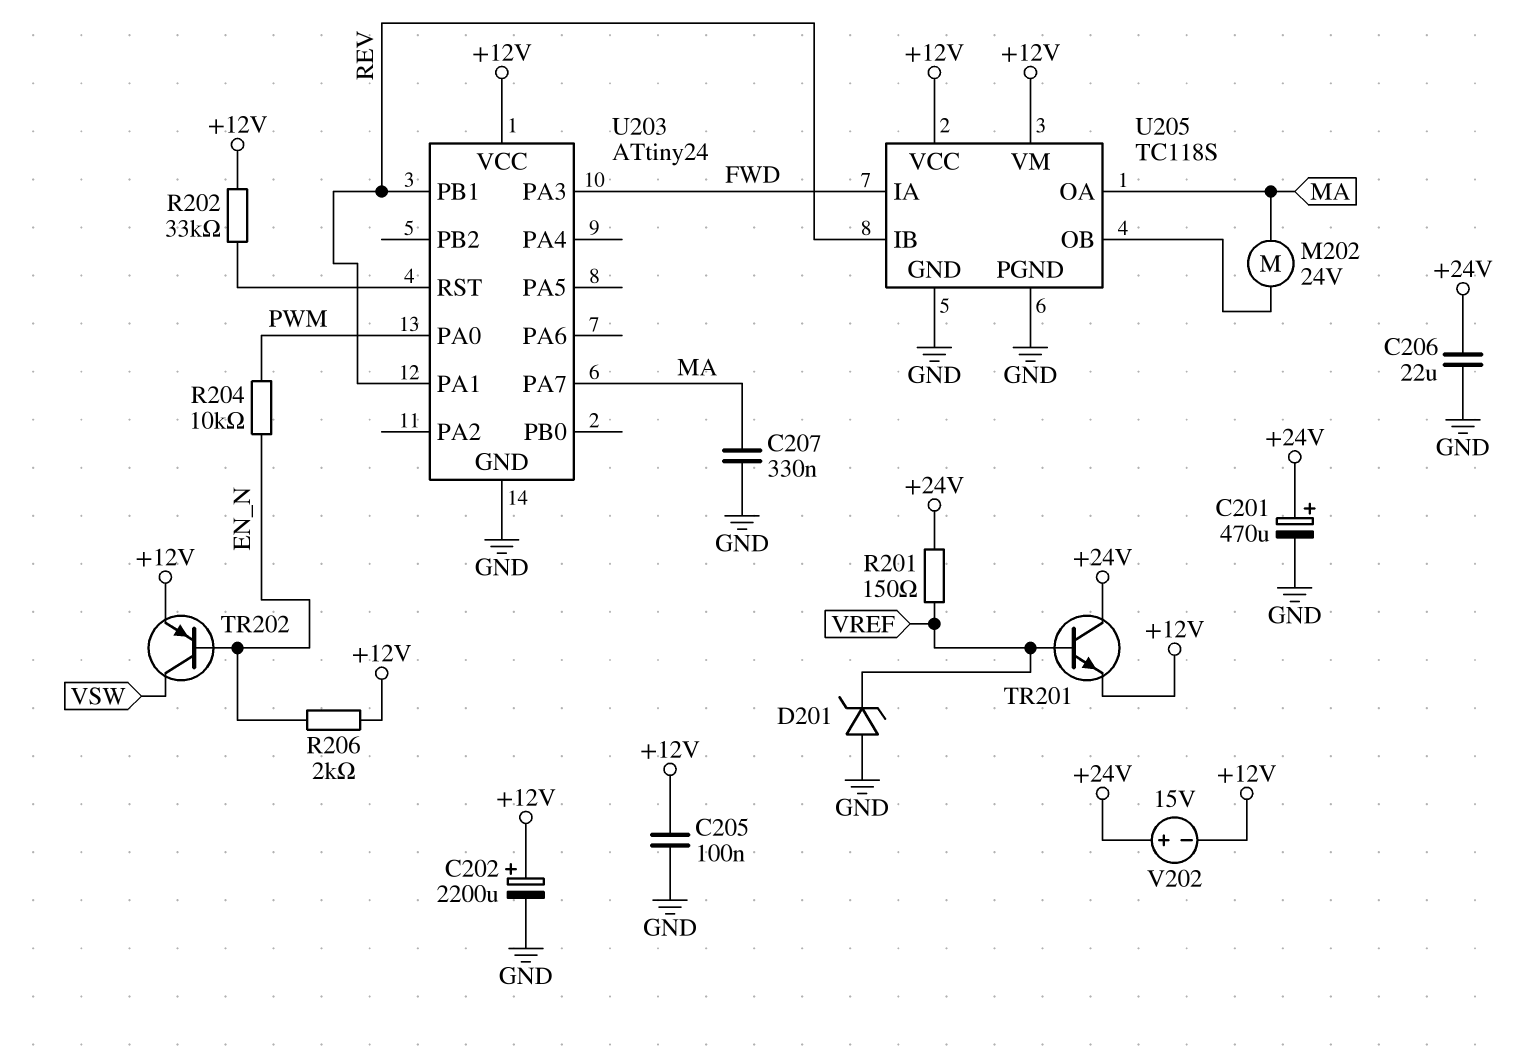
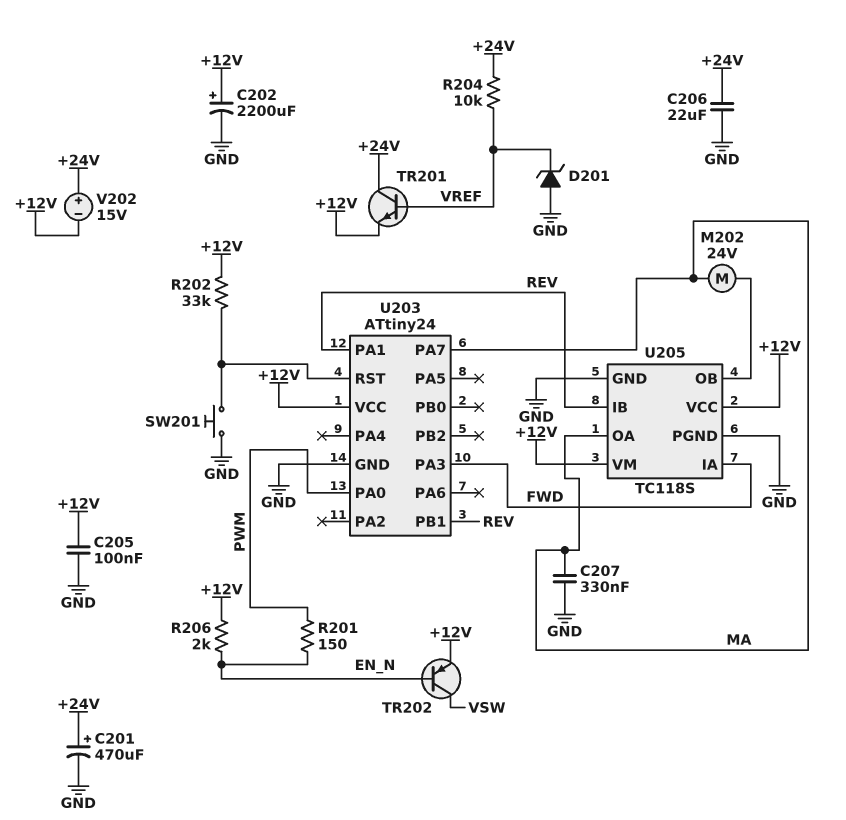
R201: 150 (+24V, VREF) -> 150 (EN_N, PWM)
R204: 10k (EN_N, PWM) -> 10k (+24V, VREF)
SW201: none -> button (GND, U203/RST)

